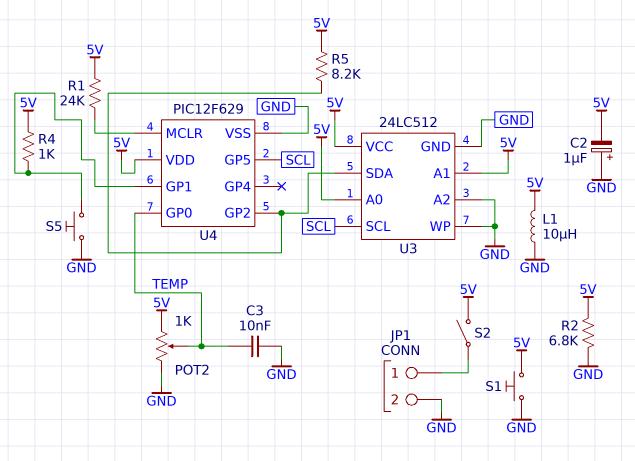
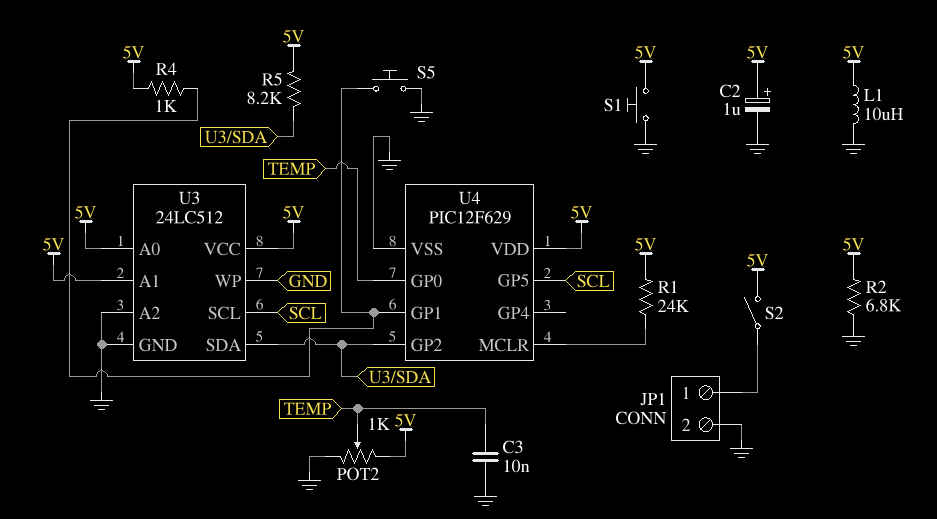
C2: 1uF (plus GND, minus 5V) -> 1uF (plus 5V, minus GND)

